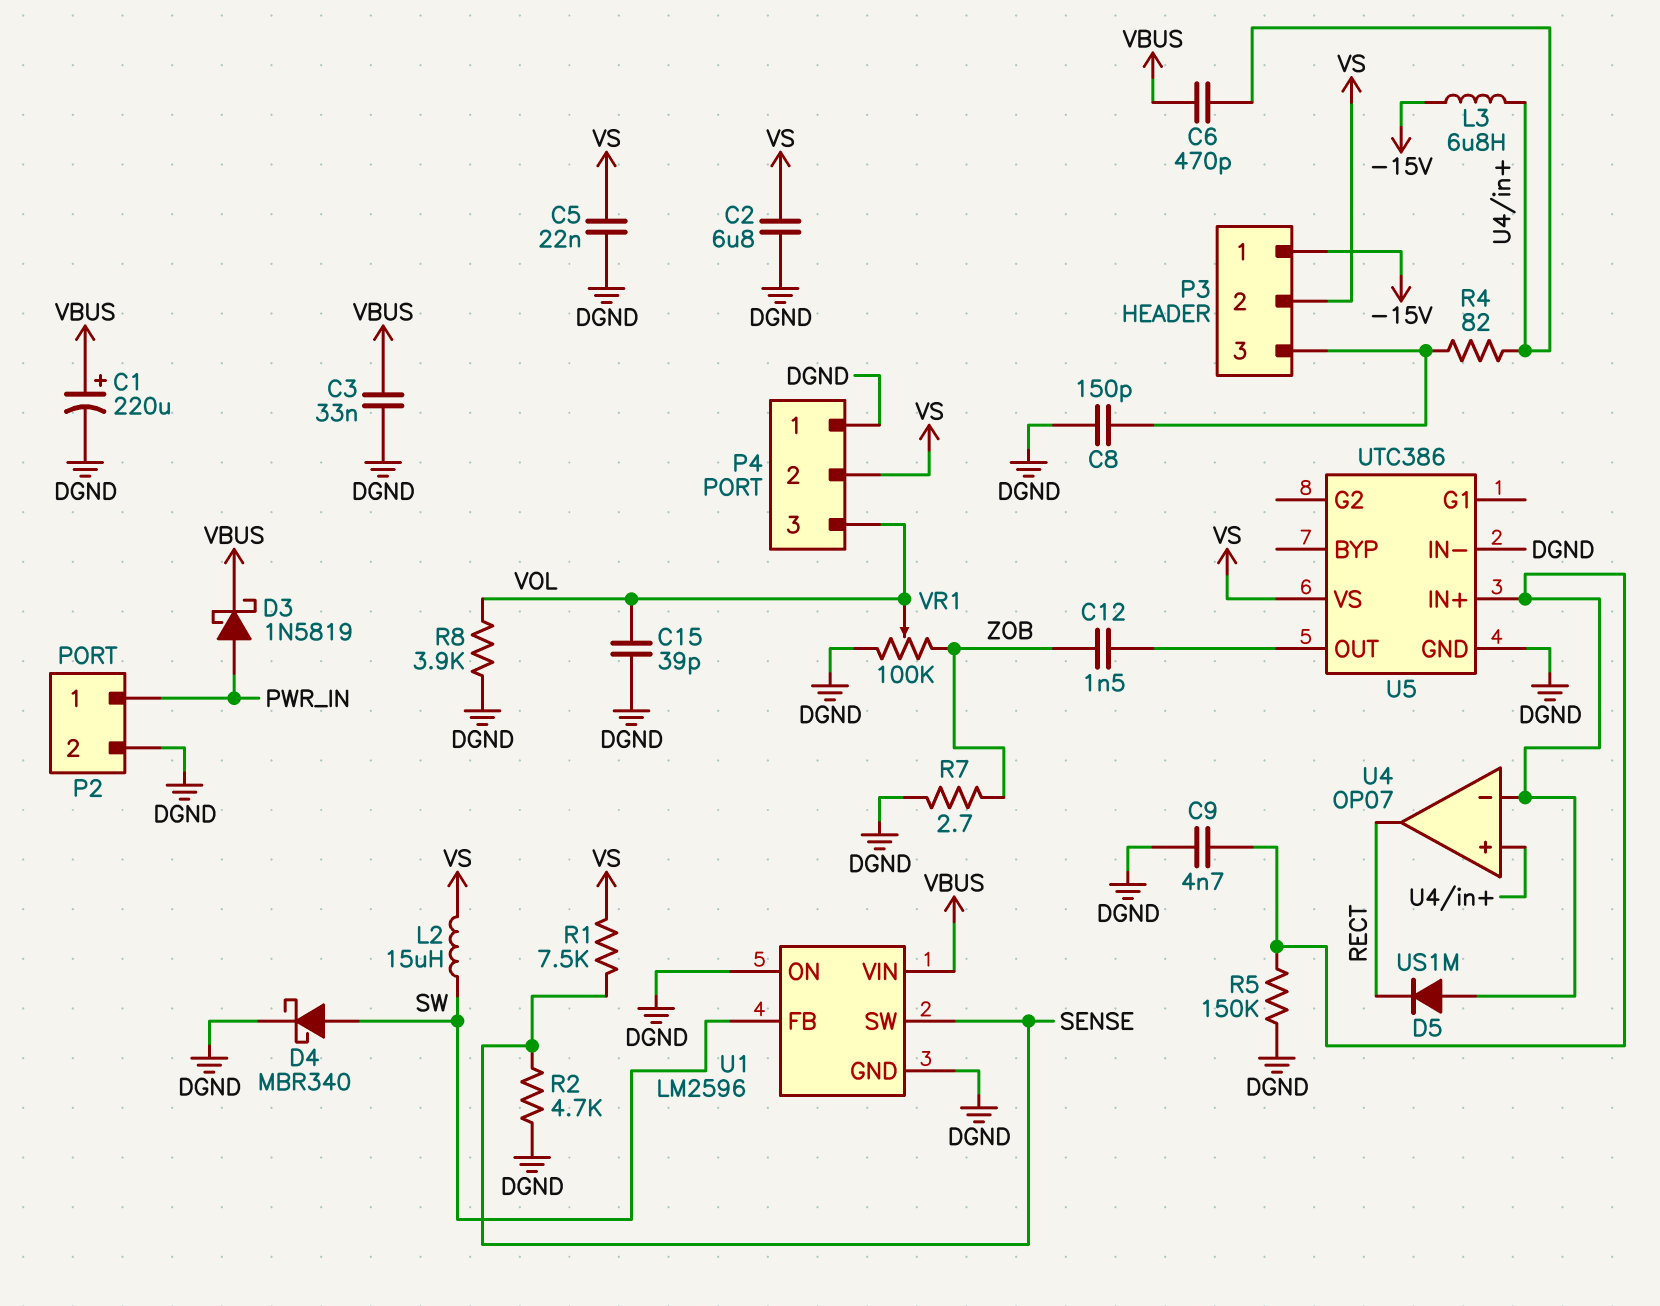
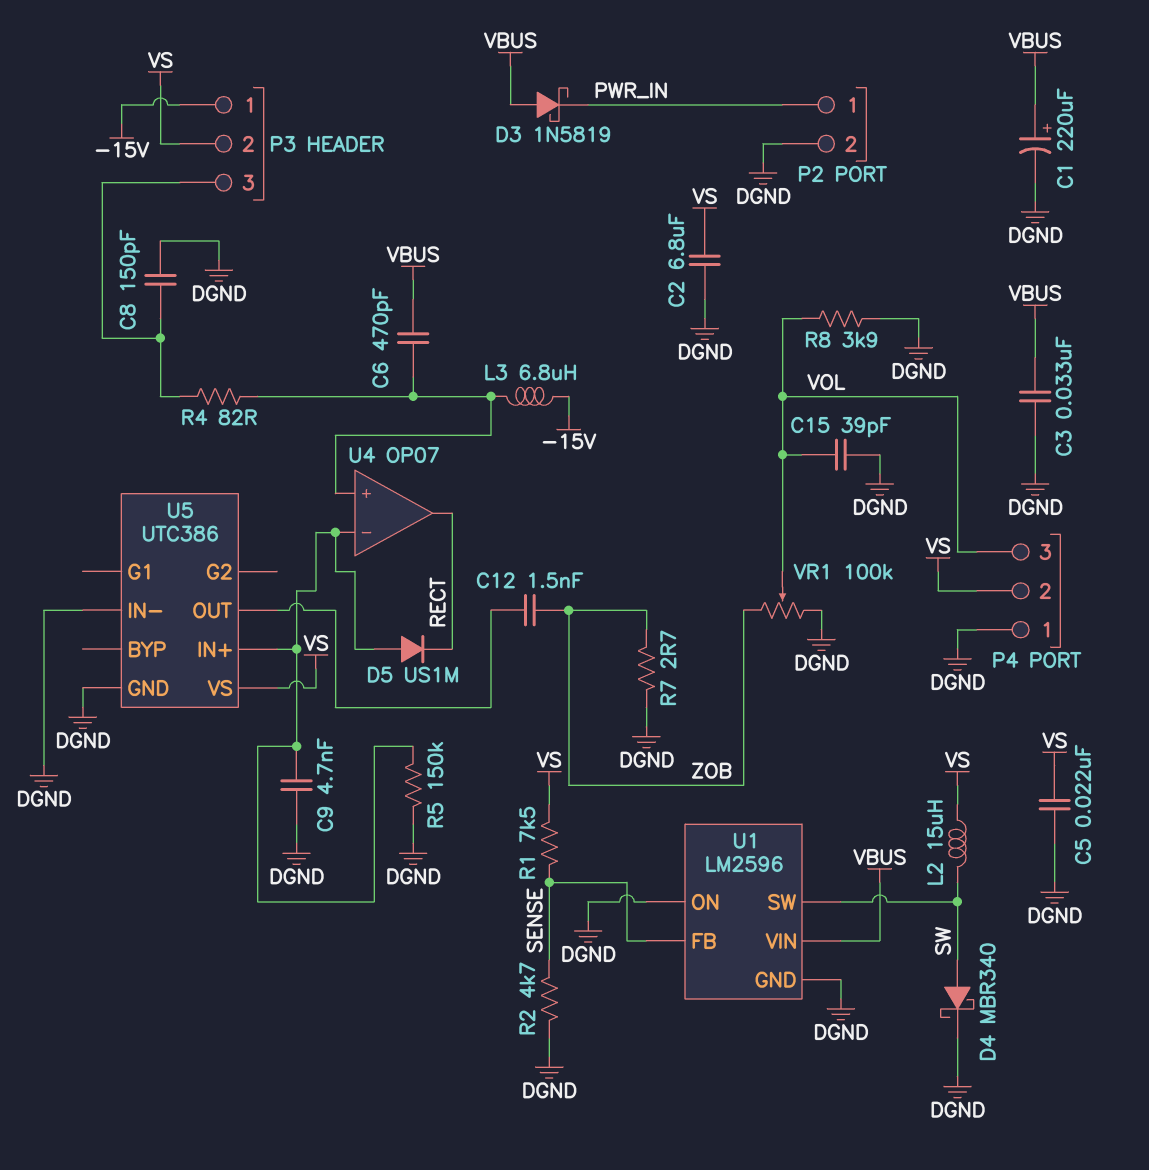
D3: schottky 1N5819 (A PWR_IN, K VBUS) -> schottky 1N5819 (A VBUS, K PWR_IN)
U1 pin FB: SW -> SENSE
U1 pin SW: SENSE -> SW

